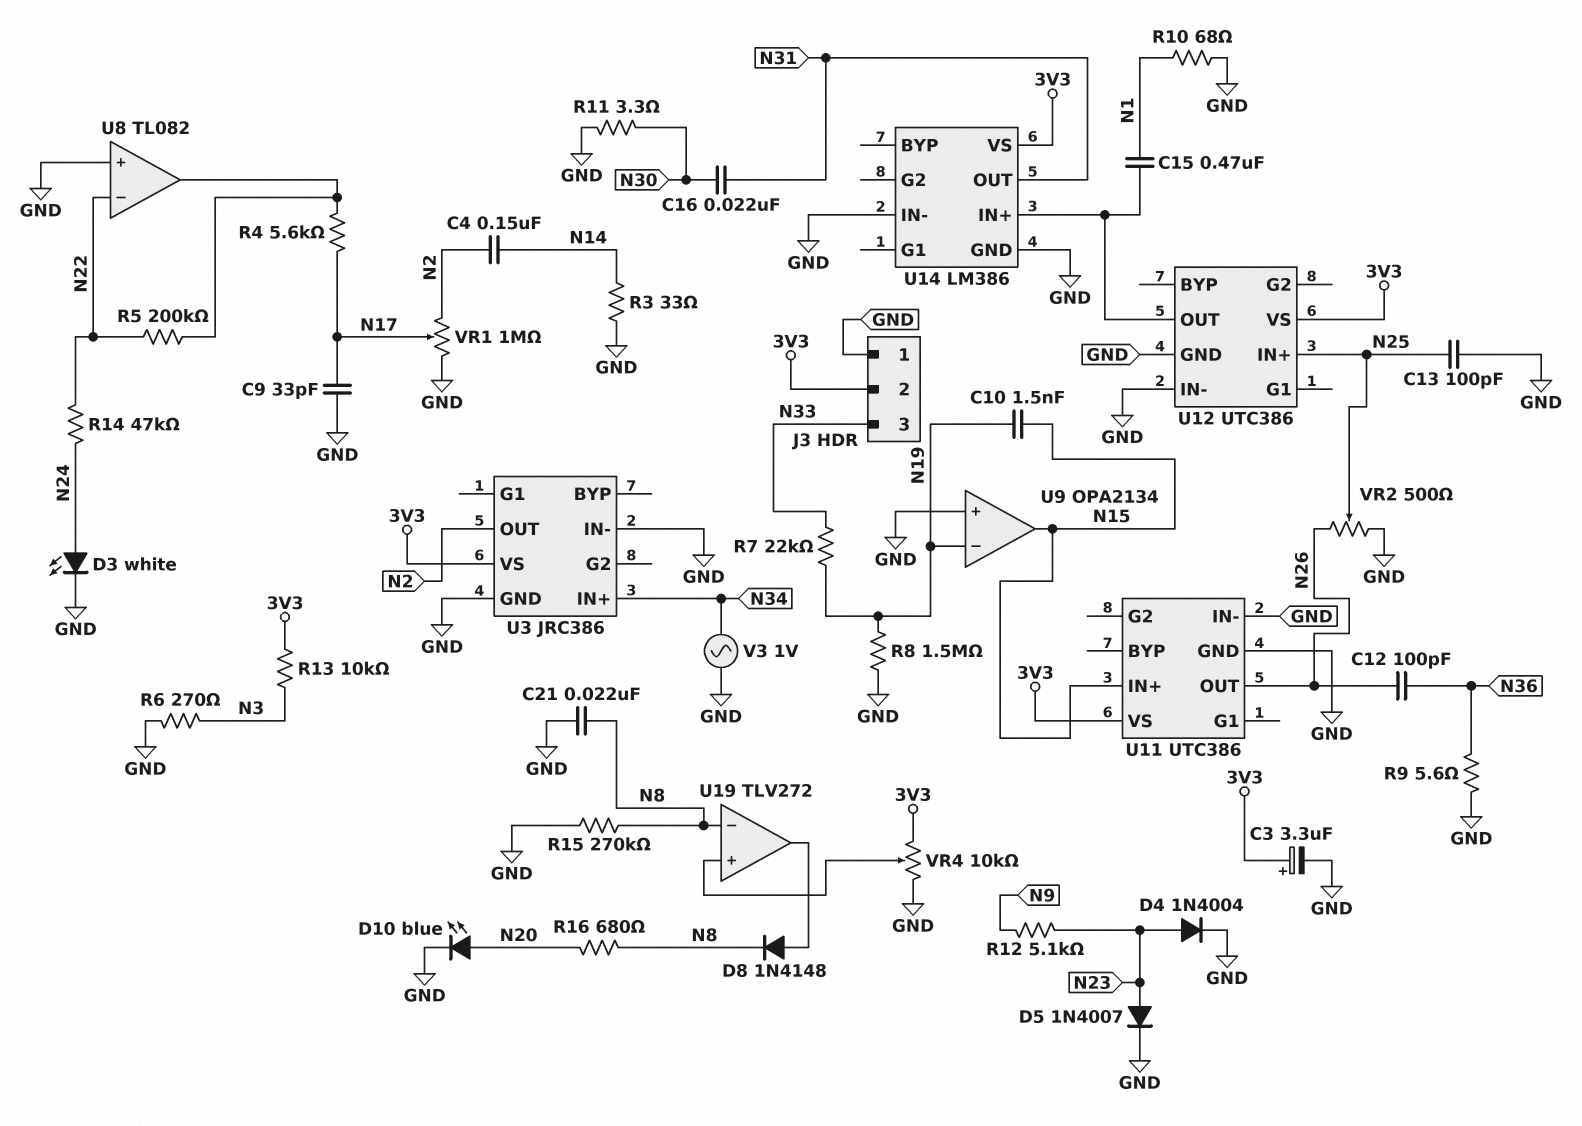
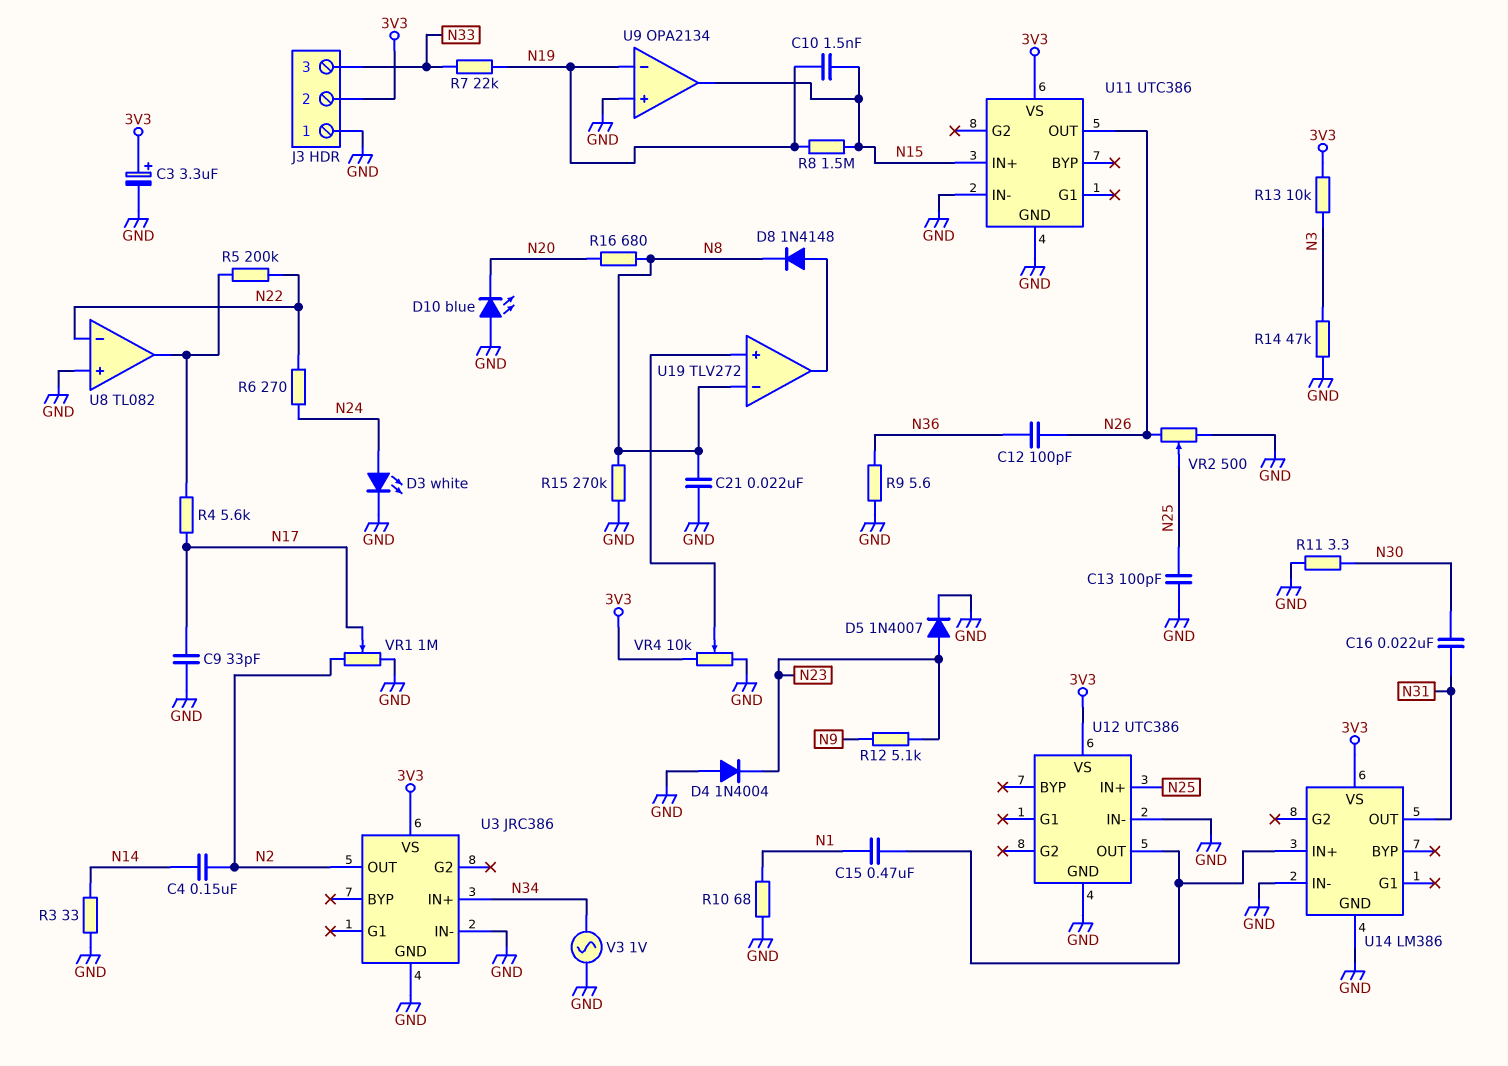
D4: diode 1N4004 (A N23, K GND) -> diode 1N4004 (A GND, K N23)
D10: LED blue (A N20, K GND) -> LED blue (A GND, K N20)
R6: 270 (GND, N3) -> 270 (N22, N24)
R8: 1.5M (GND, N19) -> 1.5M (N15, N19)
R14: 47k (N22, N24) -> 47k (GND, N3)

